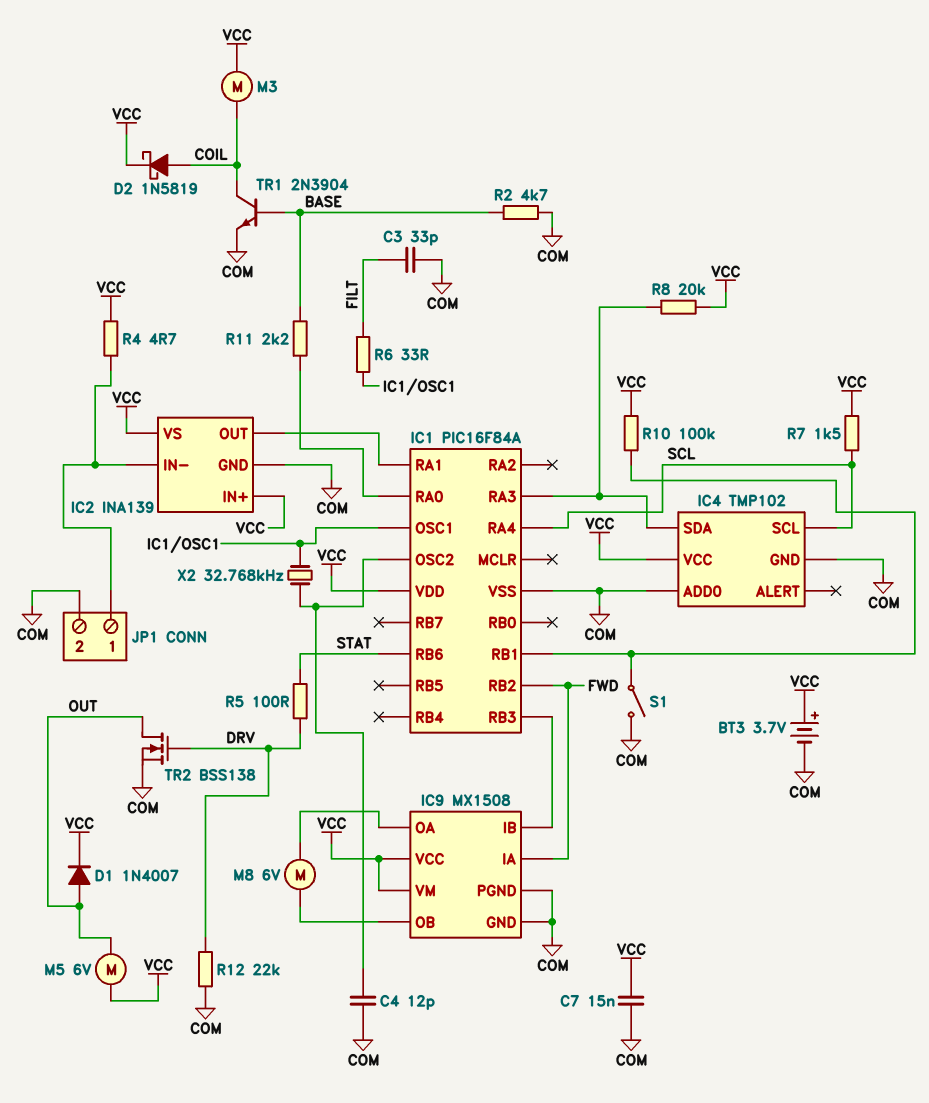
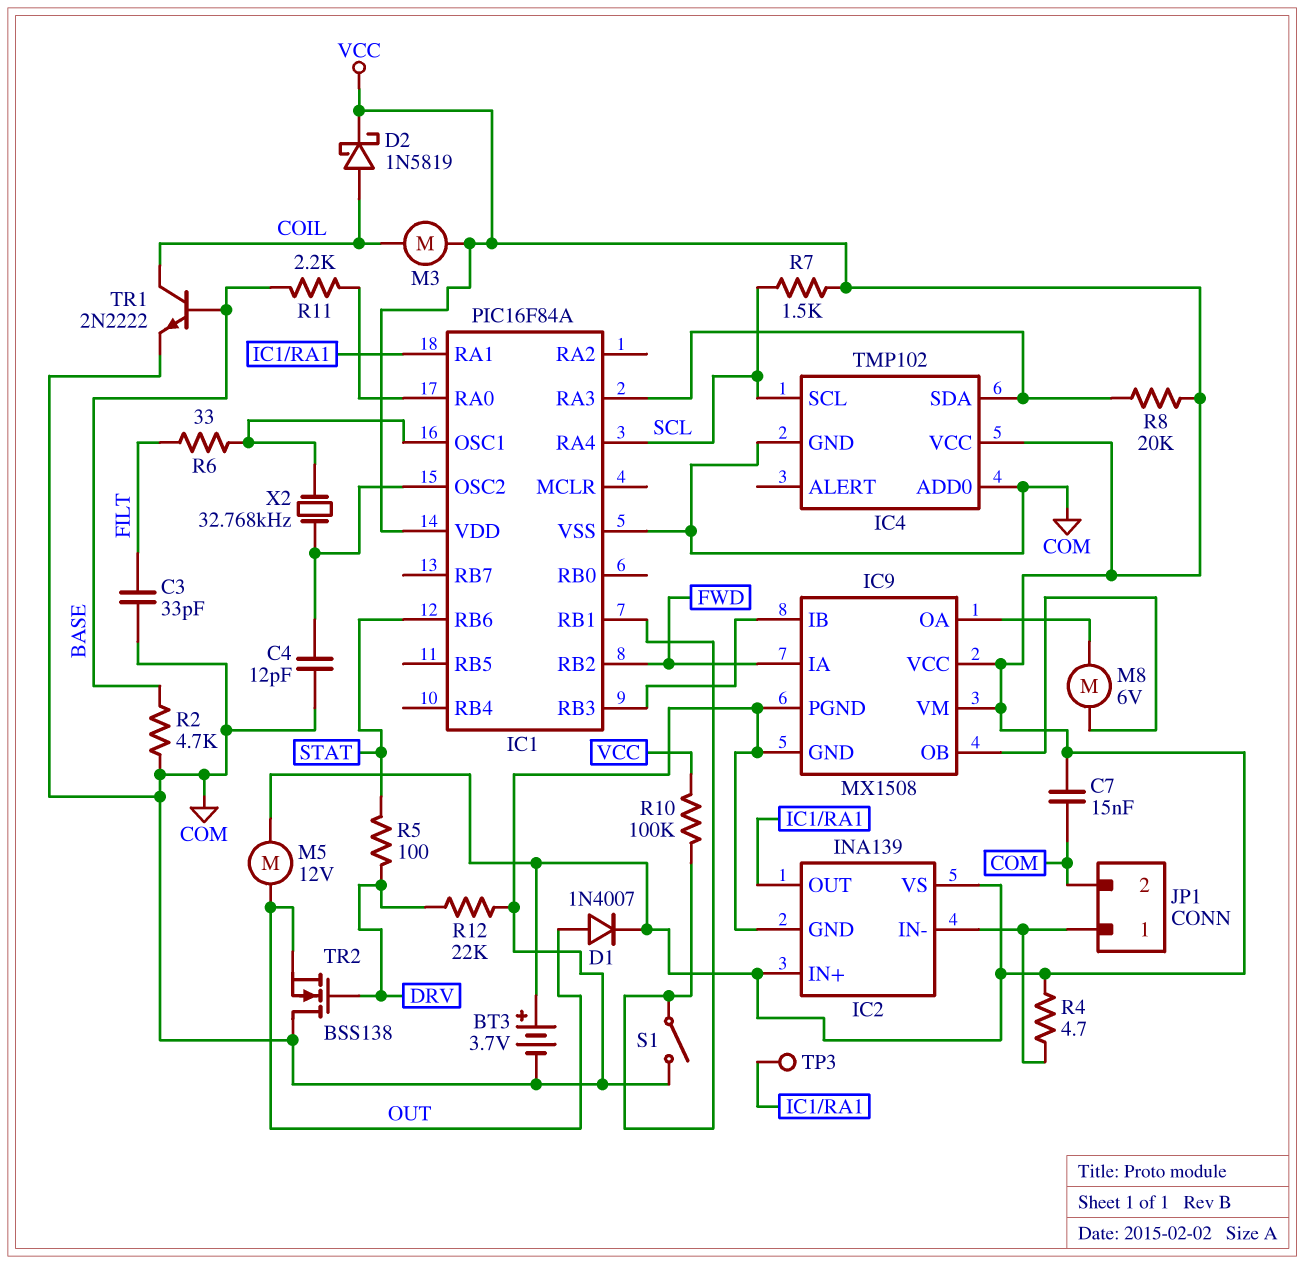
M5: motor 6V (OUT, VCC) -> motor 12V (OUT, VCC)
TP3: none -> test point (IC1/RA1)
TR1: NPN 2N3904 (B BASE, C COIL, E COM) -> NPN 2N2222 (B BASE, C COIL, E COM)
TR2: NMOS BSS138 (G DRV, D OUT, S COM) -> NMOS BSS138 (G DRV, D COM, S OUT)

